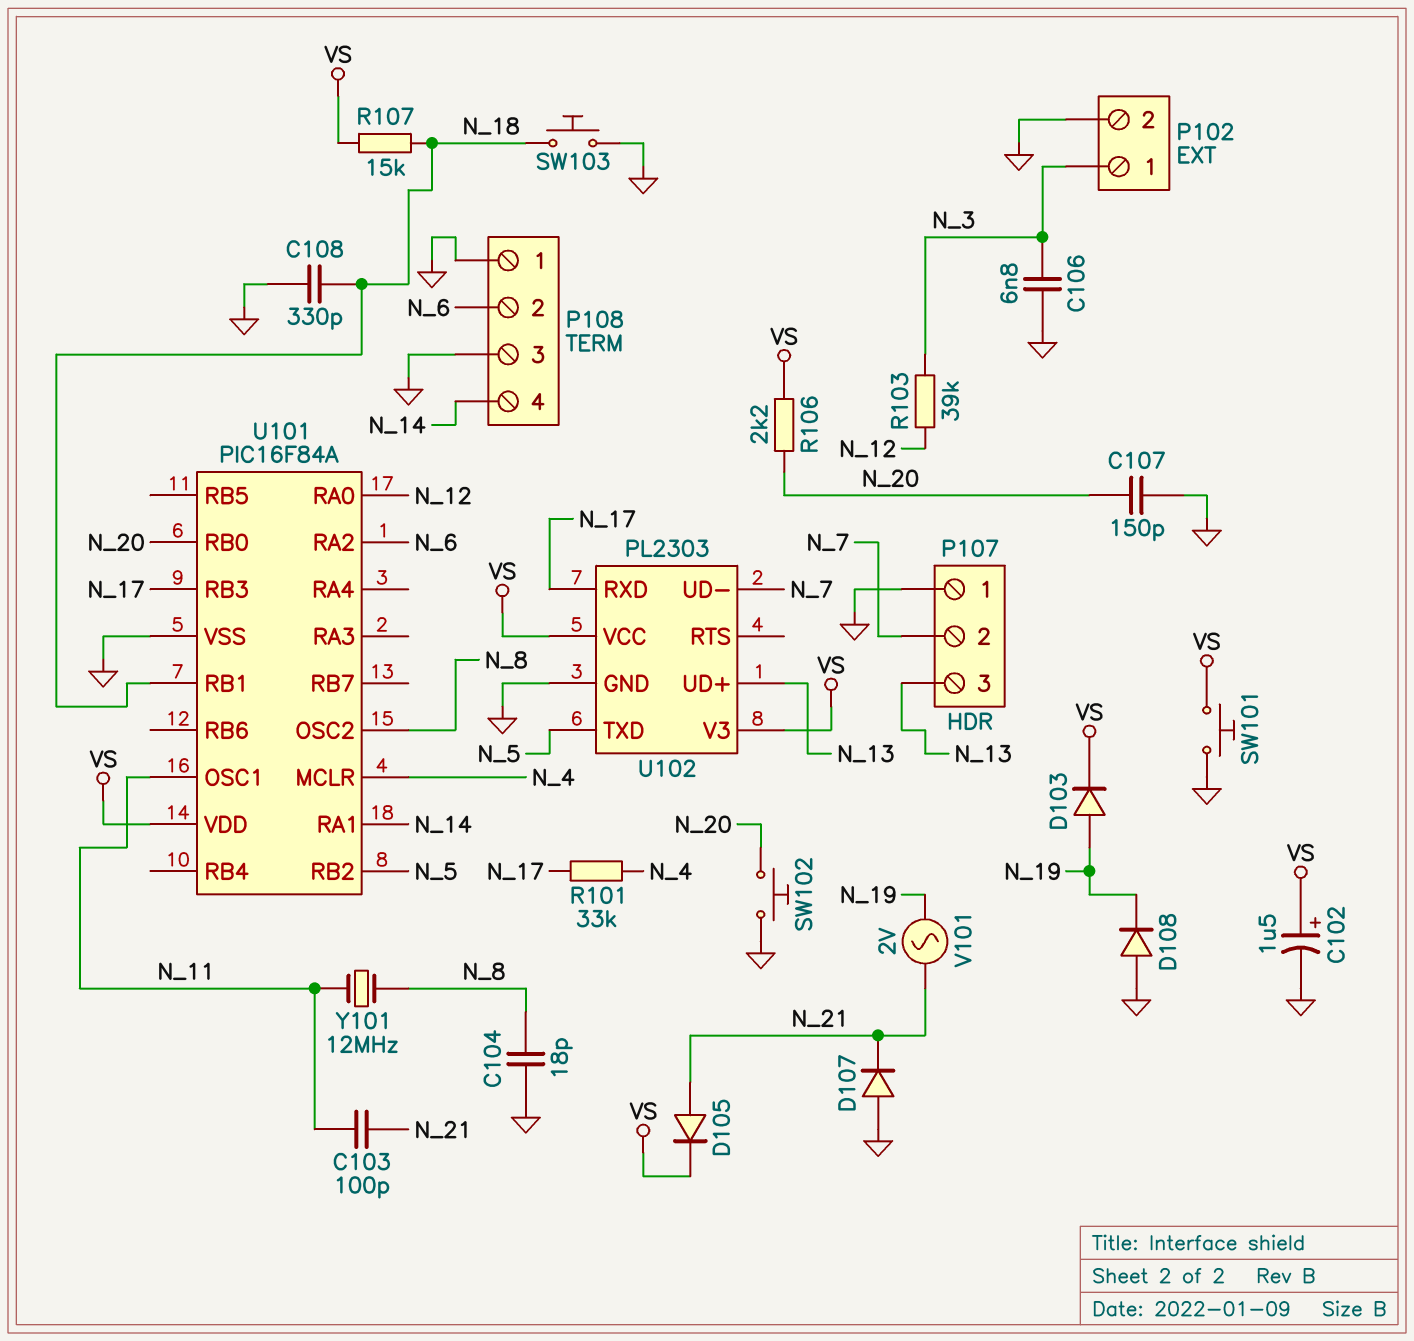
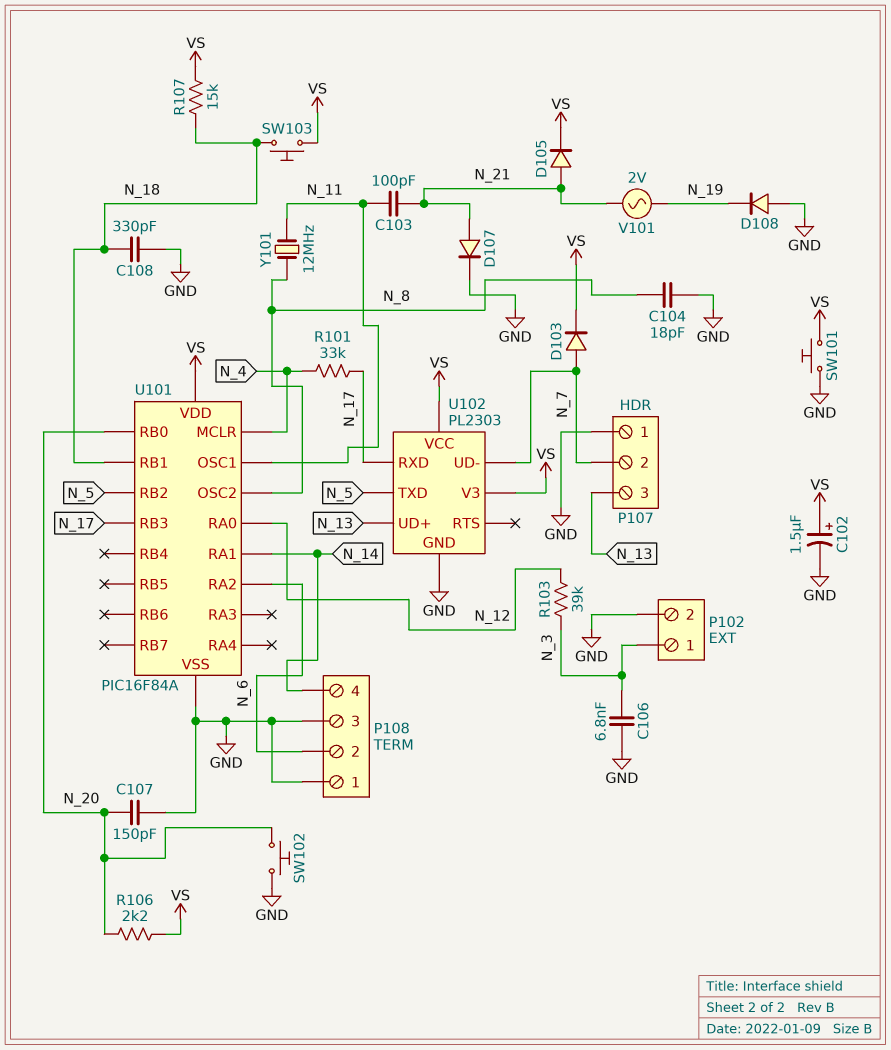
D103: diode (A N_19, K VS) -> diode (A N_7, K VS)
D107: diode (A GND, K N_21) -> diode (A N_21, K GND)
SW103: button (GND, N_18) -> button (N_18, VS)

